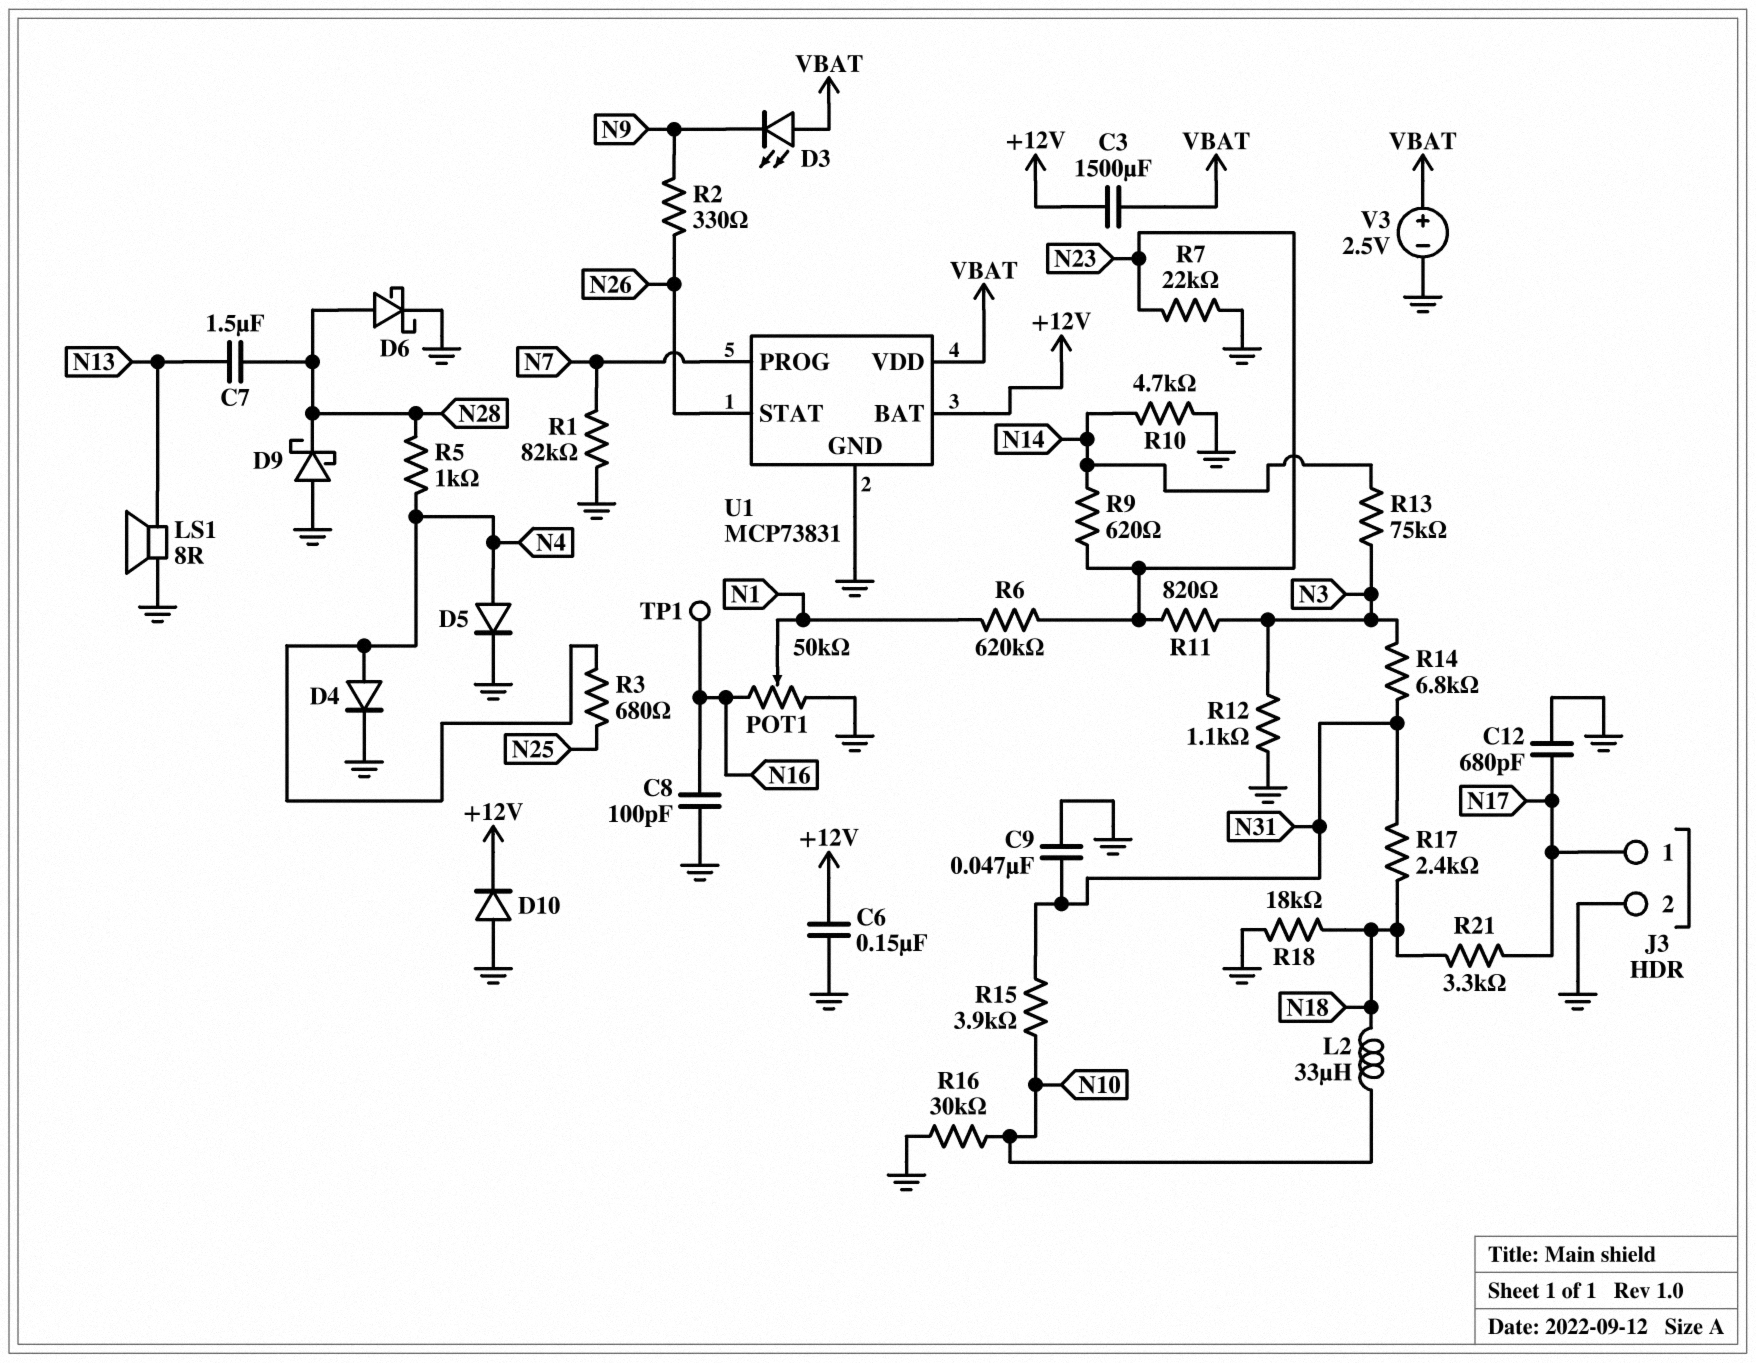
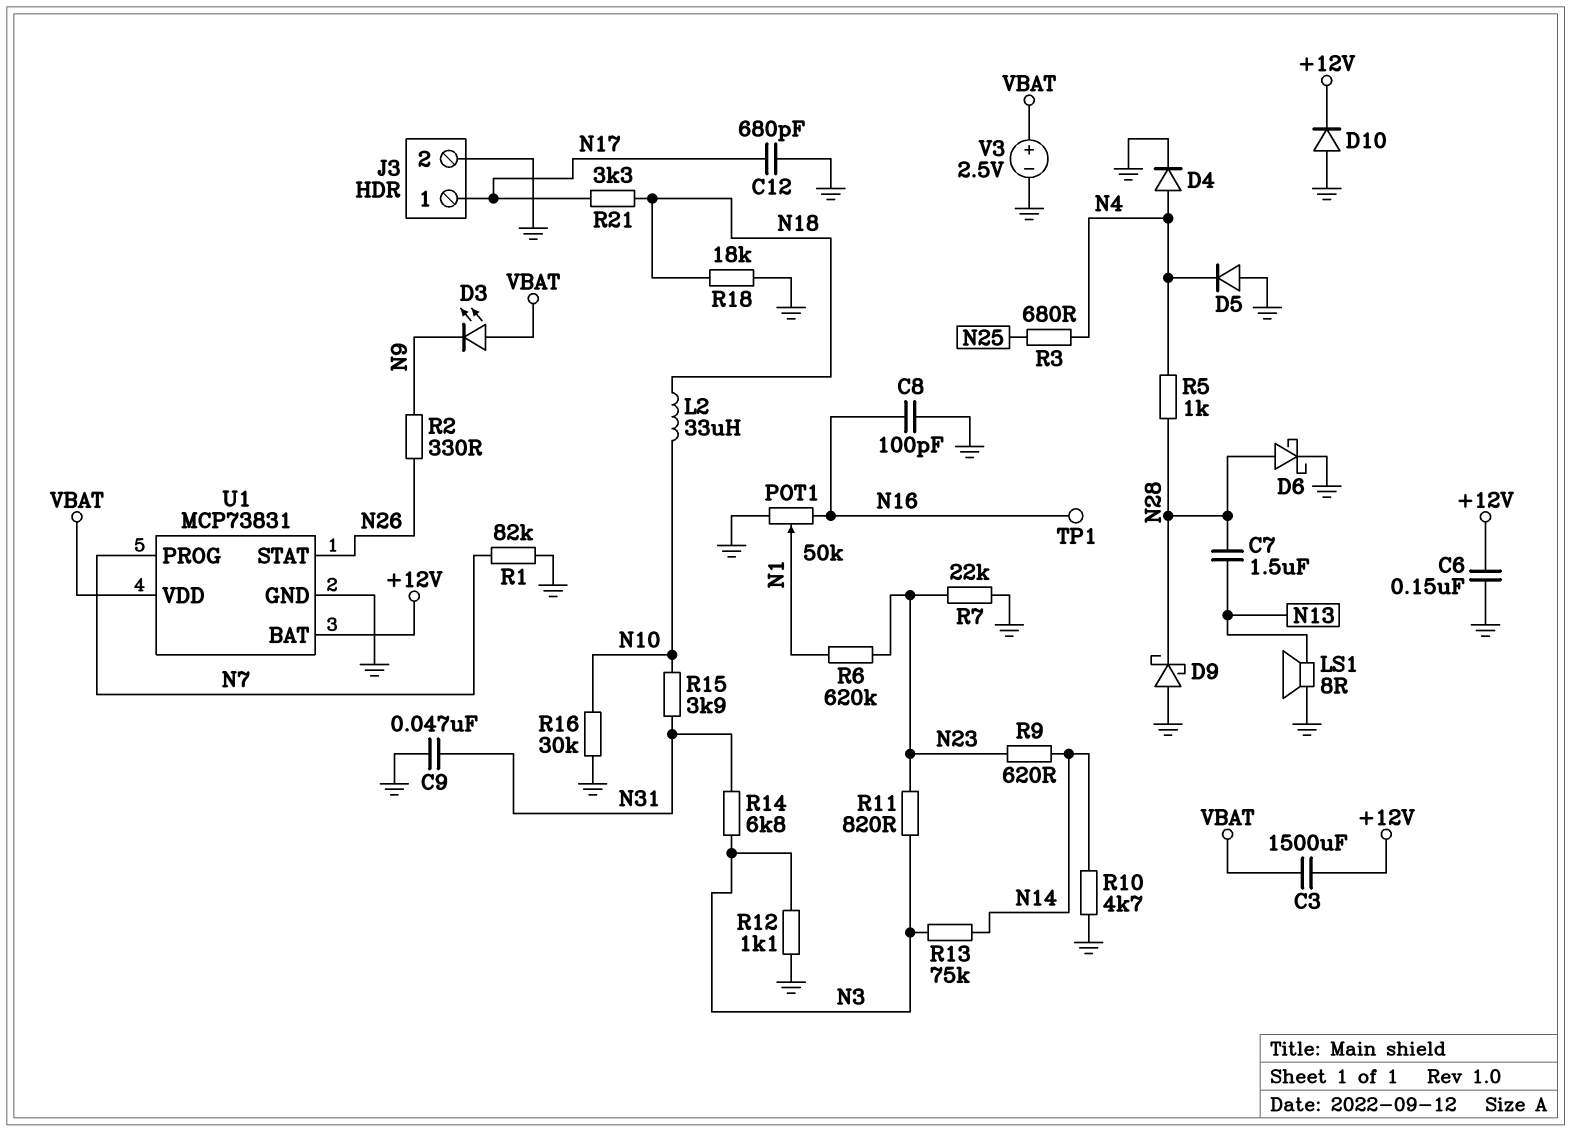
D5: diode (A N4, K GND) -> diode (A GND, K N4)
R17: 2.4k (N18, N31) -> none

